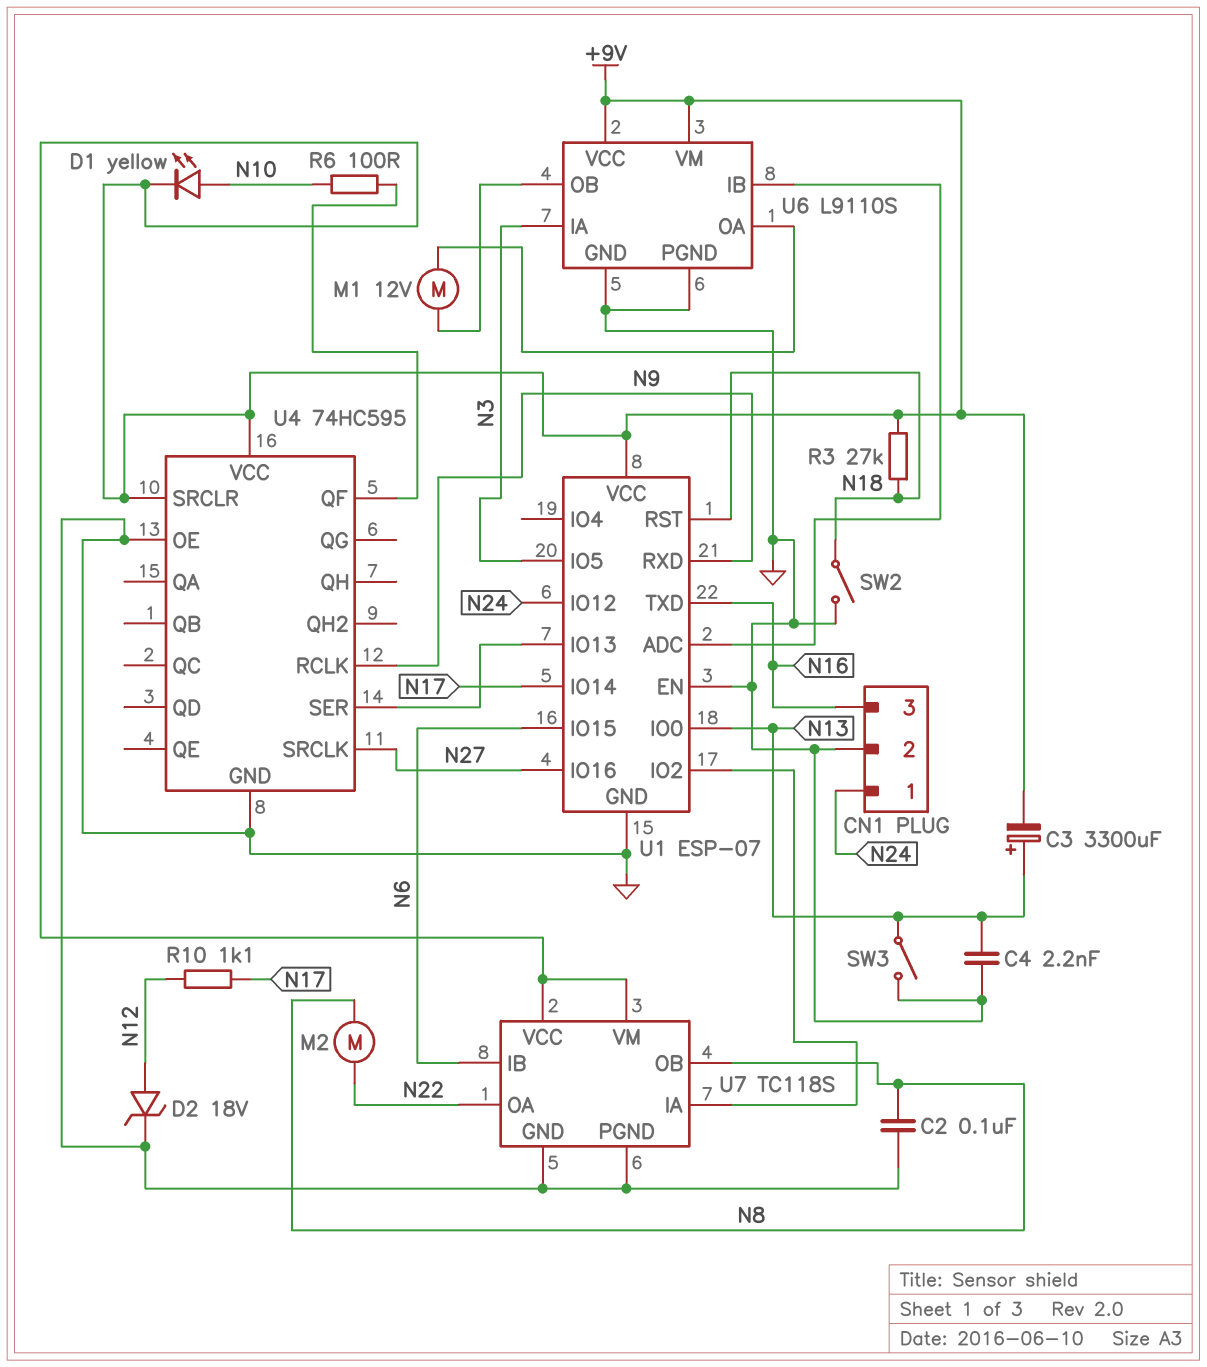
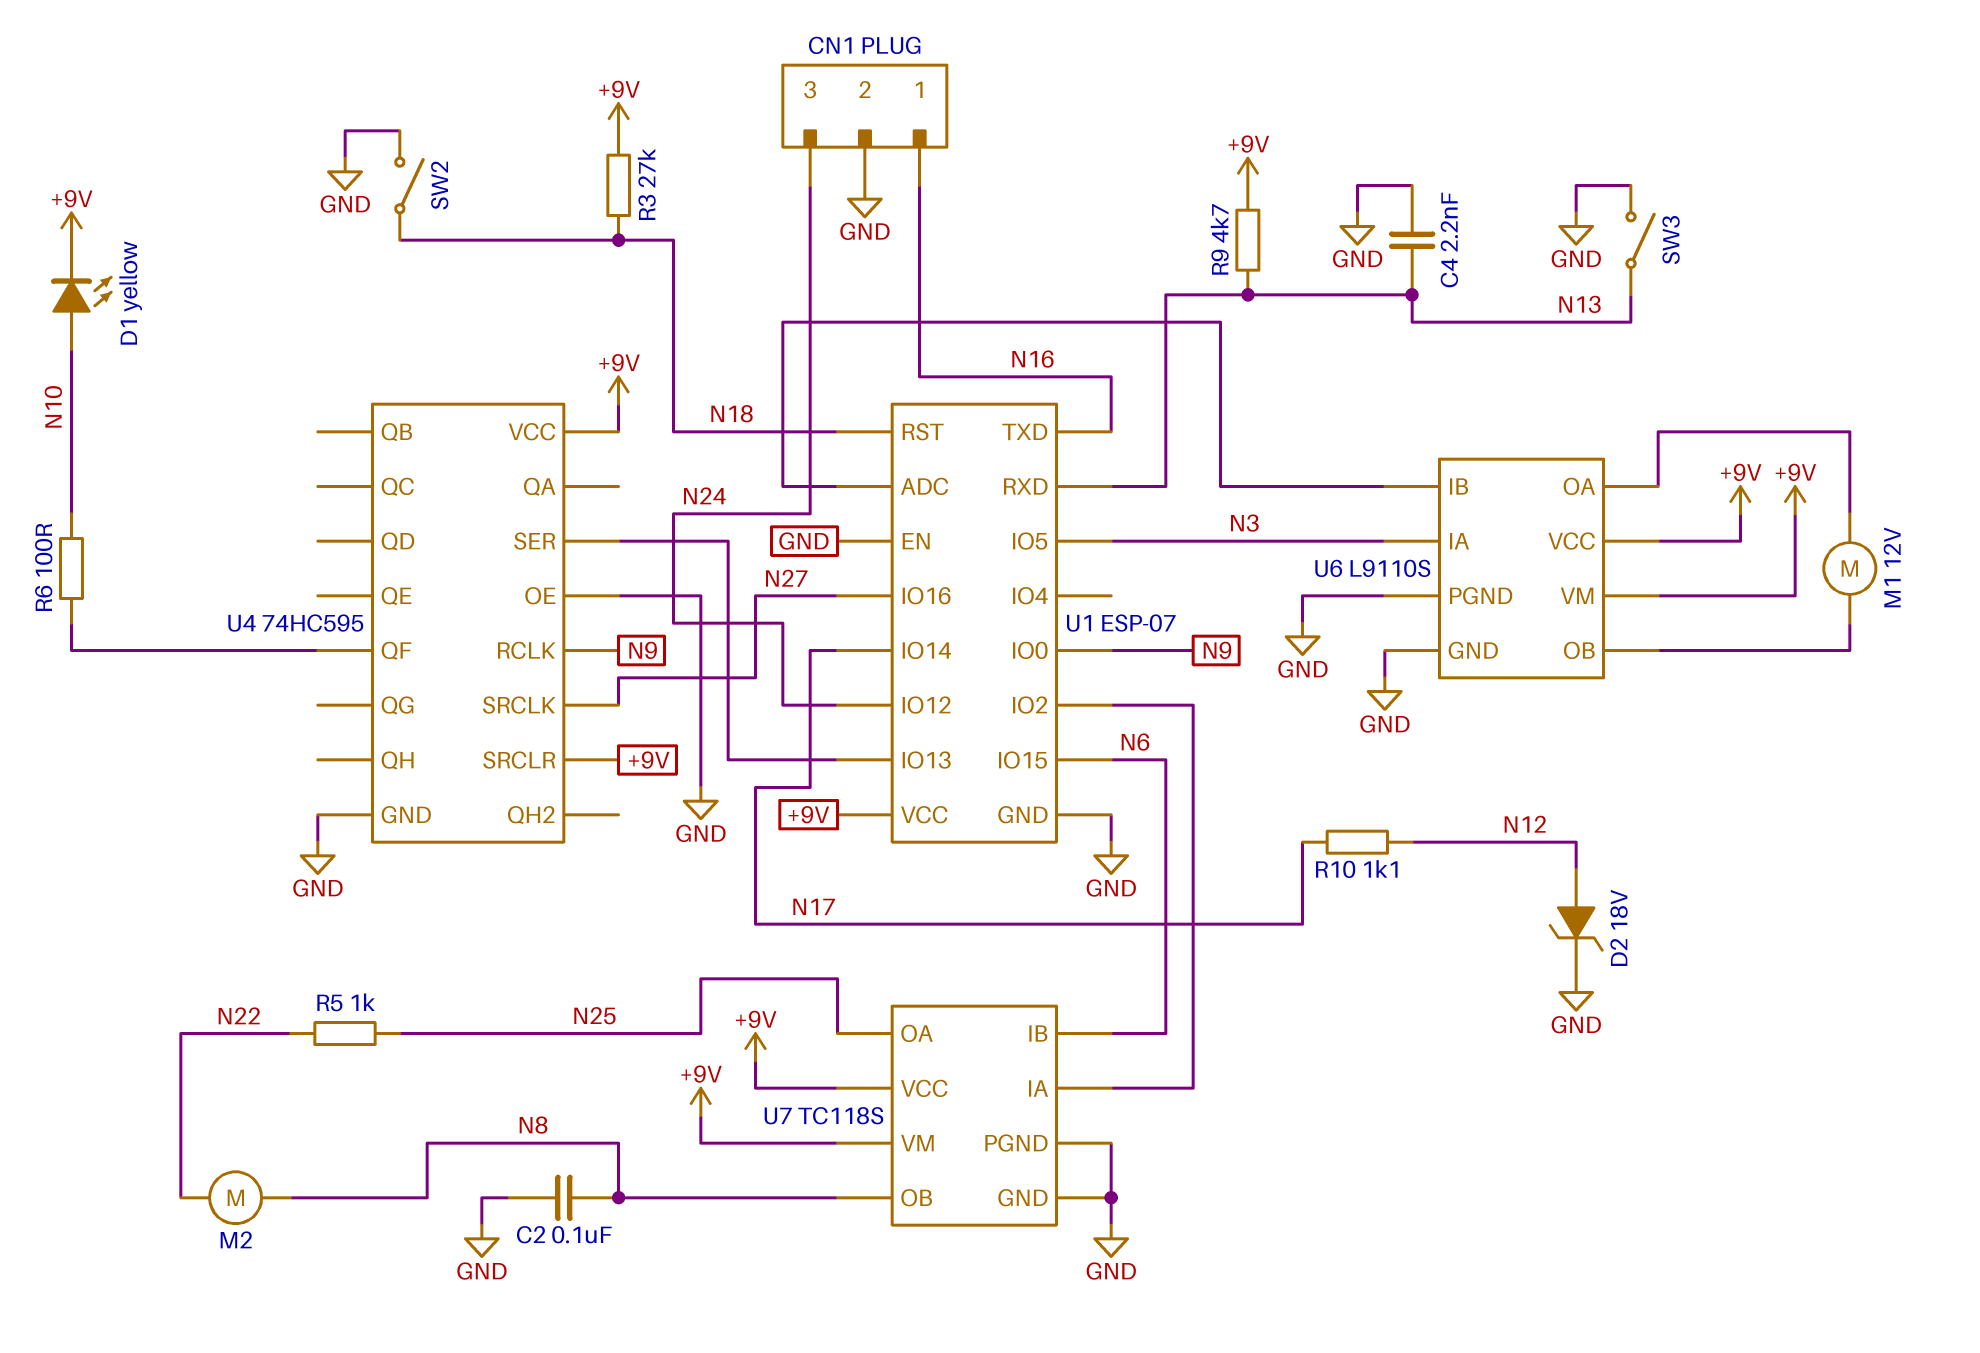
C3: 3300uF (plus N13, minus +9V) -> none
CN1 pin 1: N24 -> N16
CN1 pin 3: N16 -> N24
R5: none -> 1k (N22, N25)
R9: none -> 4.7k (+9V, N13)
U1 pin IO0: N13 -> N9
U1 pin RXD: N9 -> N13
U7 pin OA: N22 -> N25

